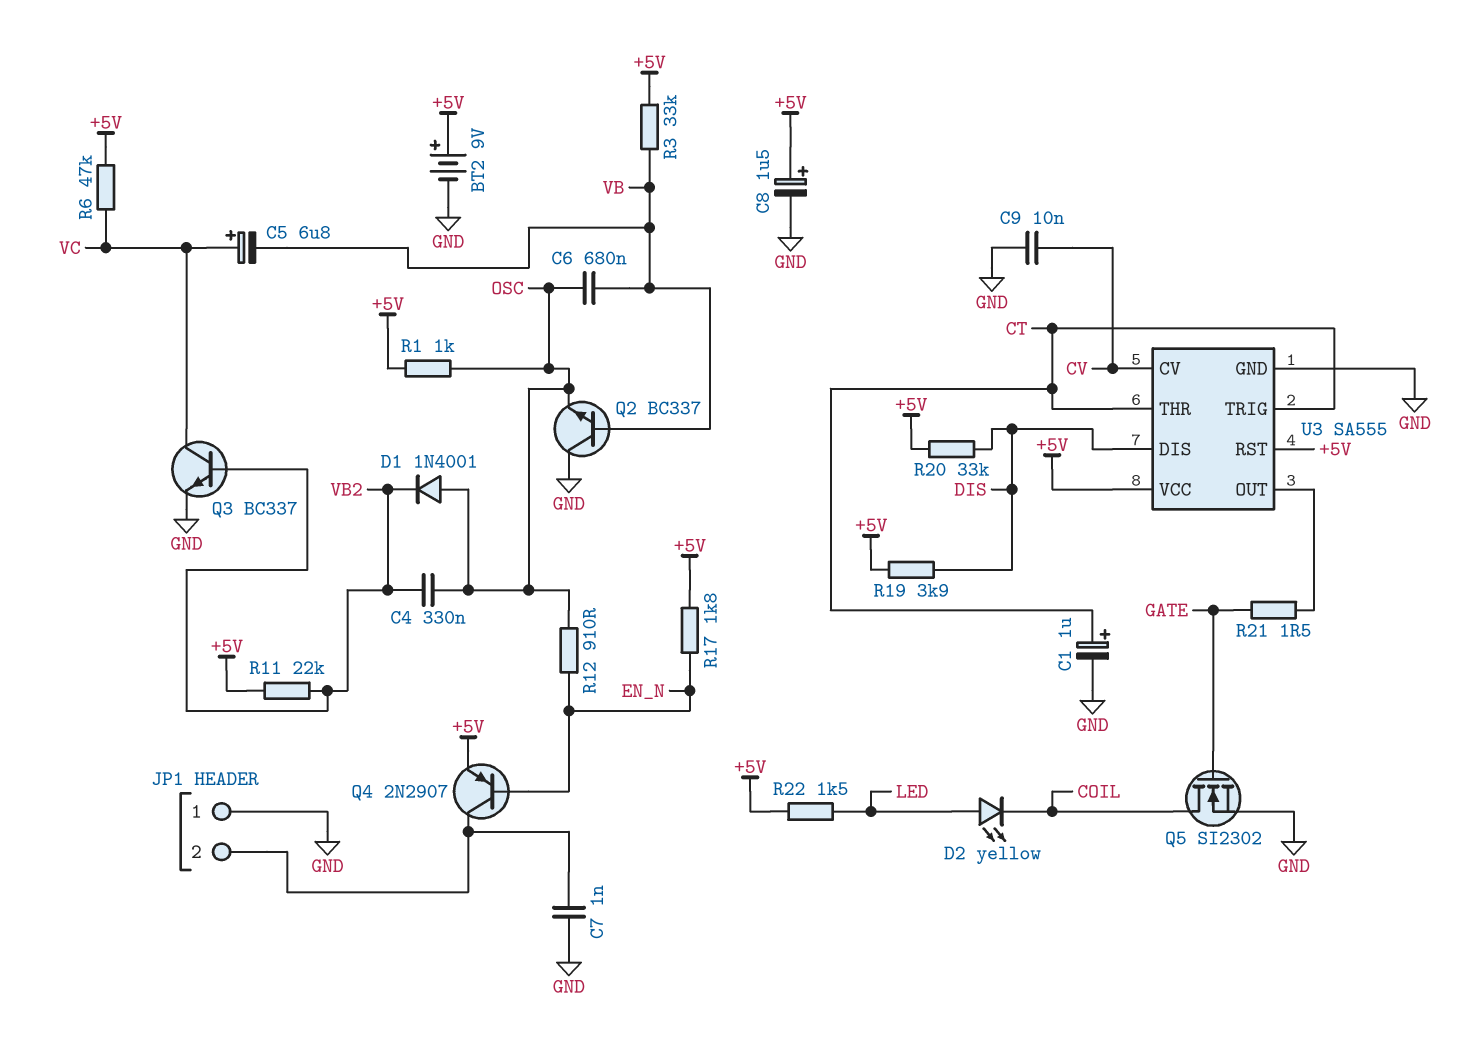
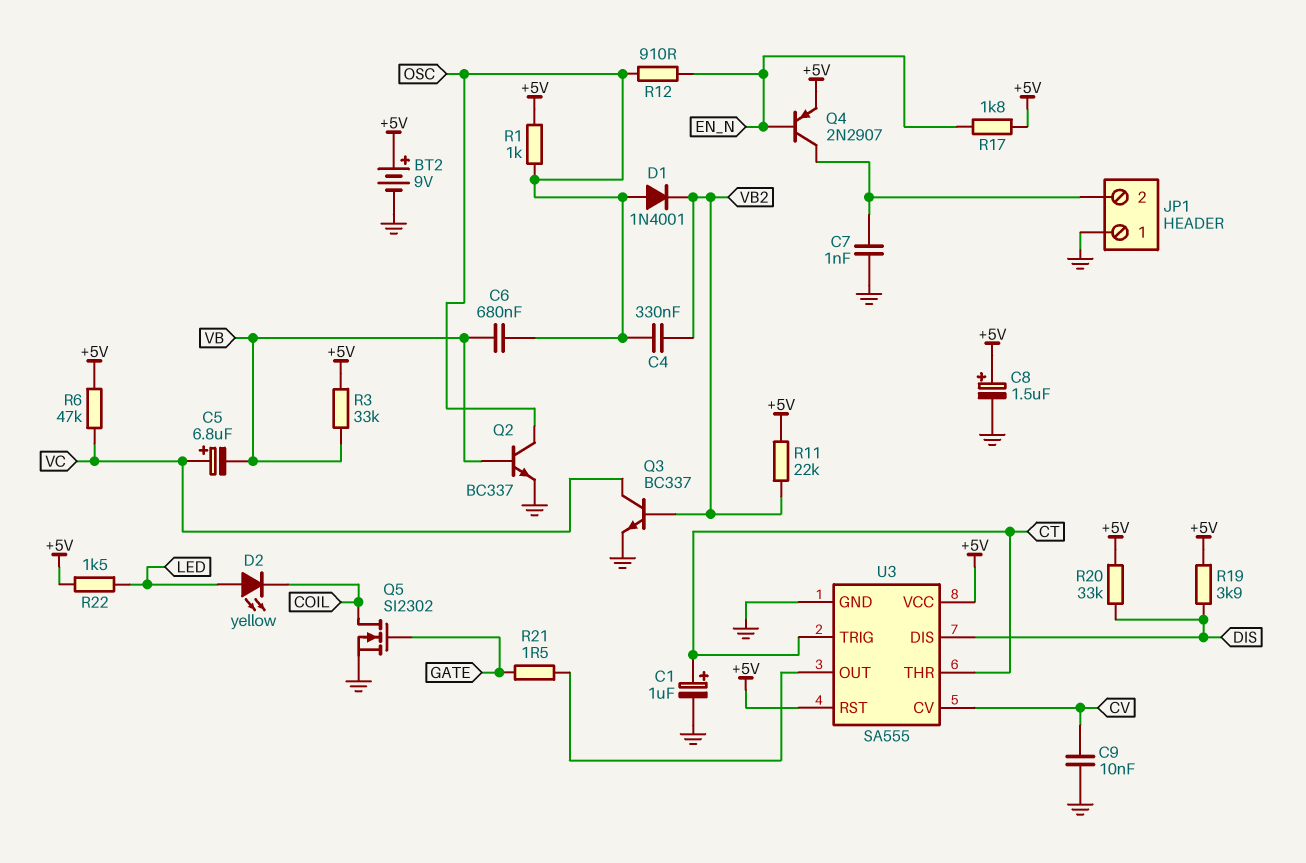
Q2: NPN BC337 (B VB, C GND, E OSC) -> NPN BC337 (B VB, C OSC, E GND)

